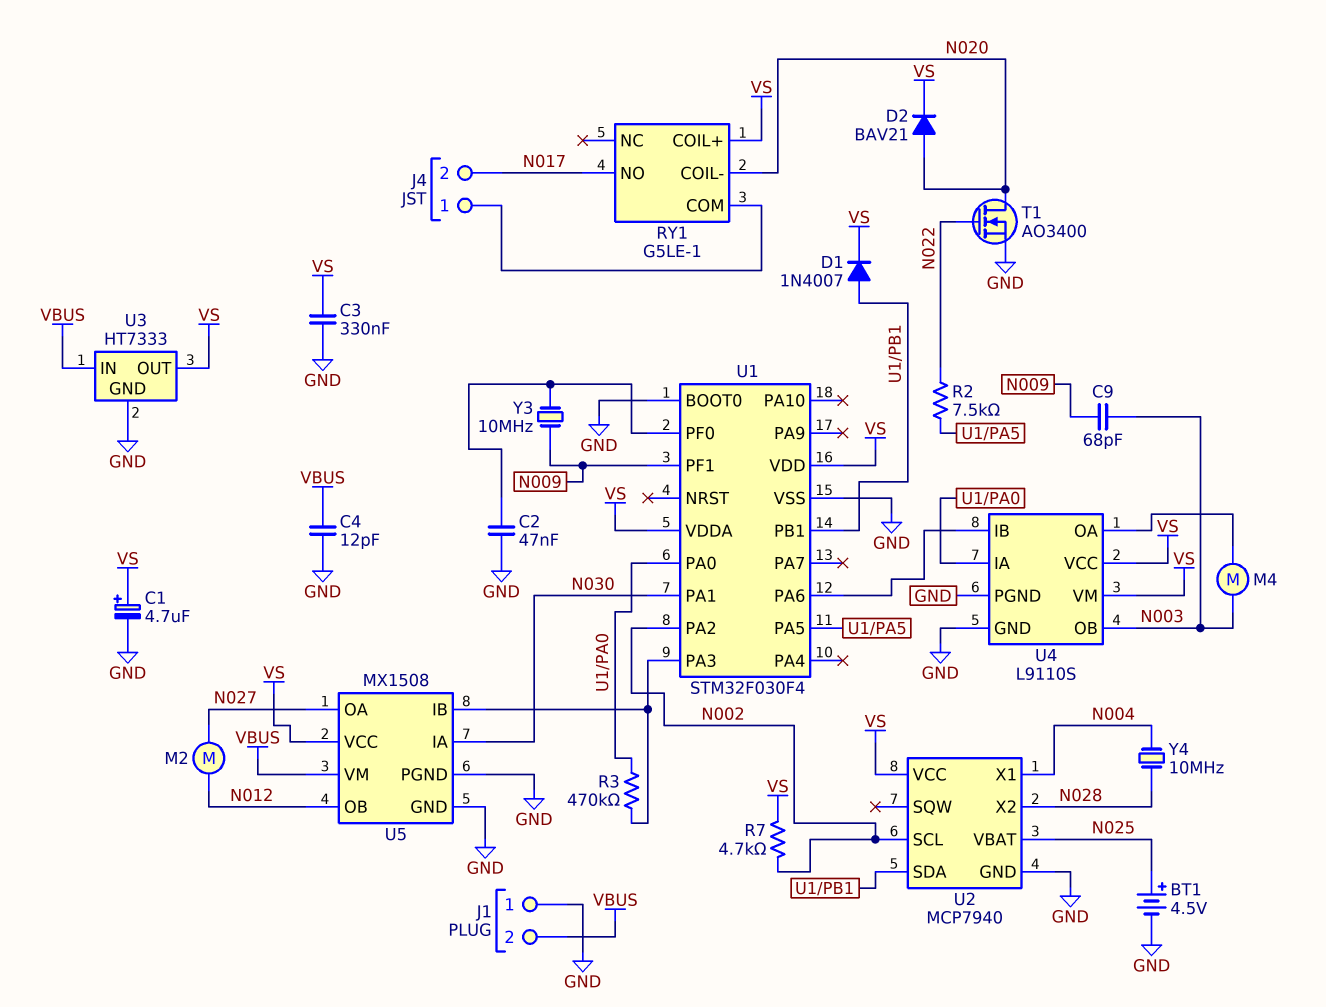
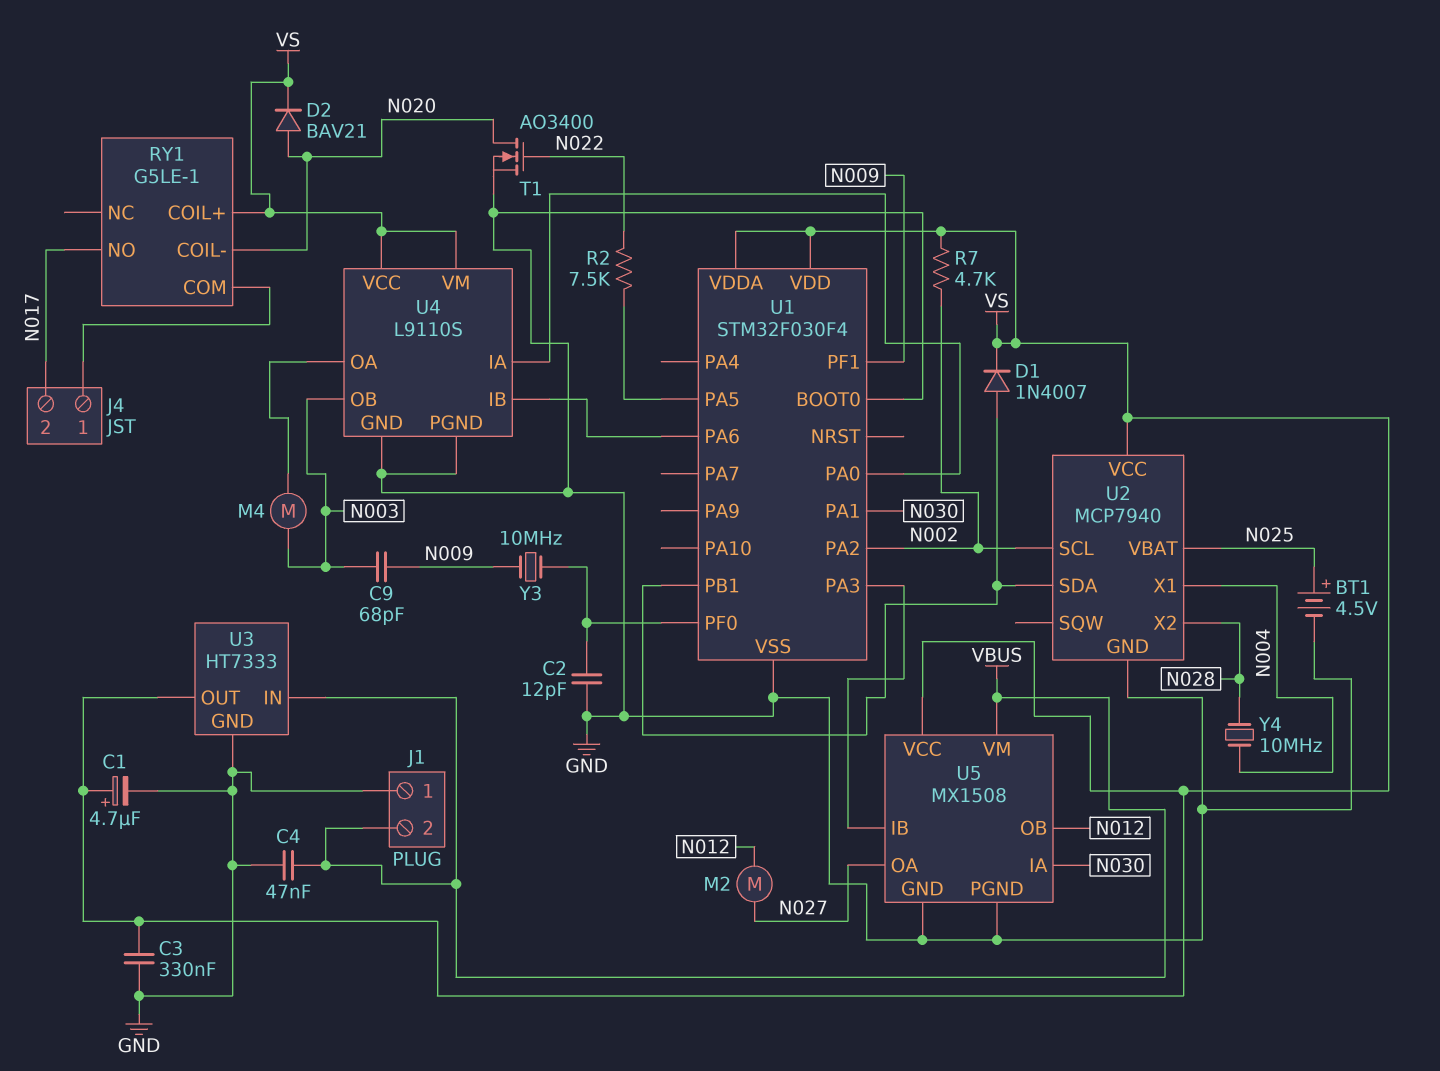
C2: 47nF (GND, U1/PF0) -> 12pF (GND, U1/PF0)
C4: 12pF (GND, VBUS) -> 47nF (GND, VBUS)
R3: 470k (U1/PA0, U1/PA3) -> none

